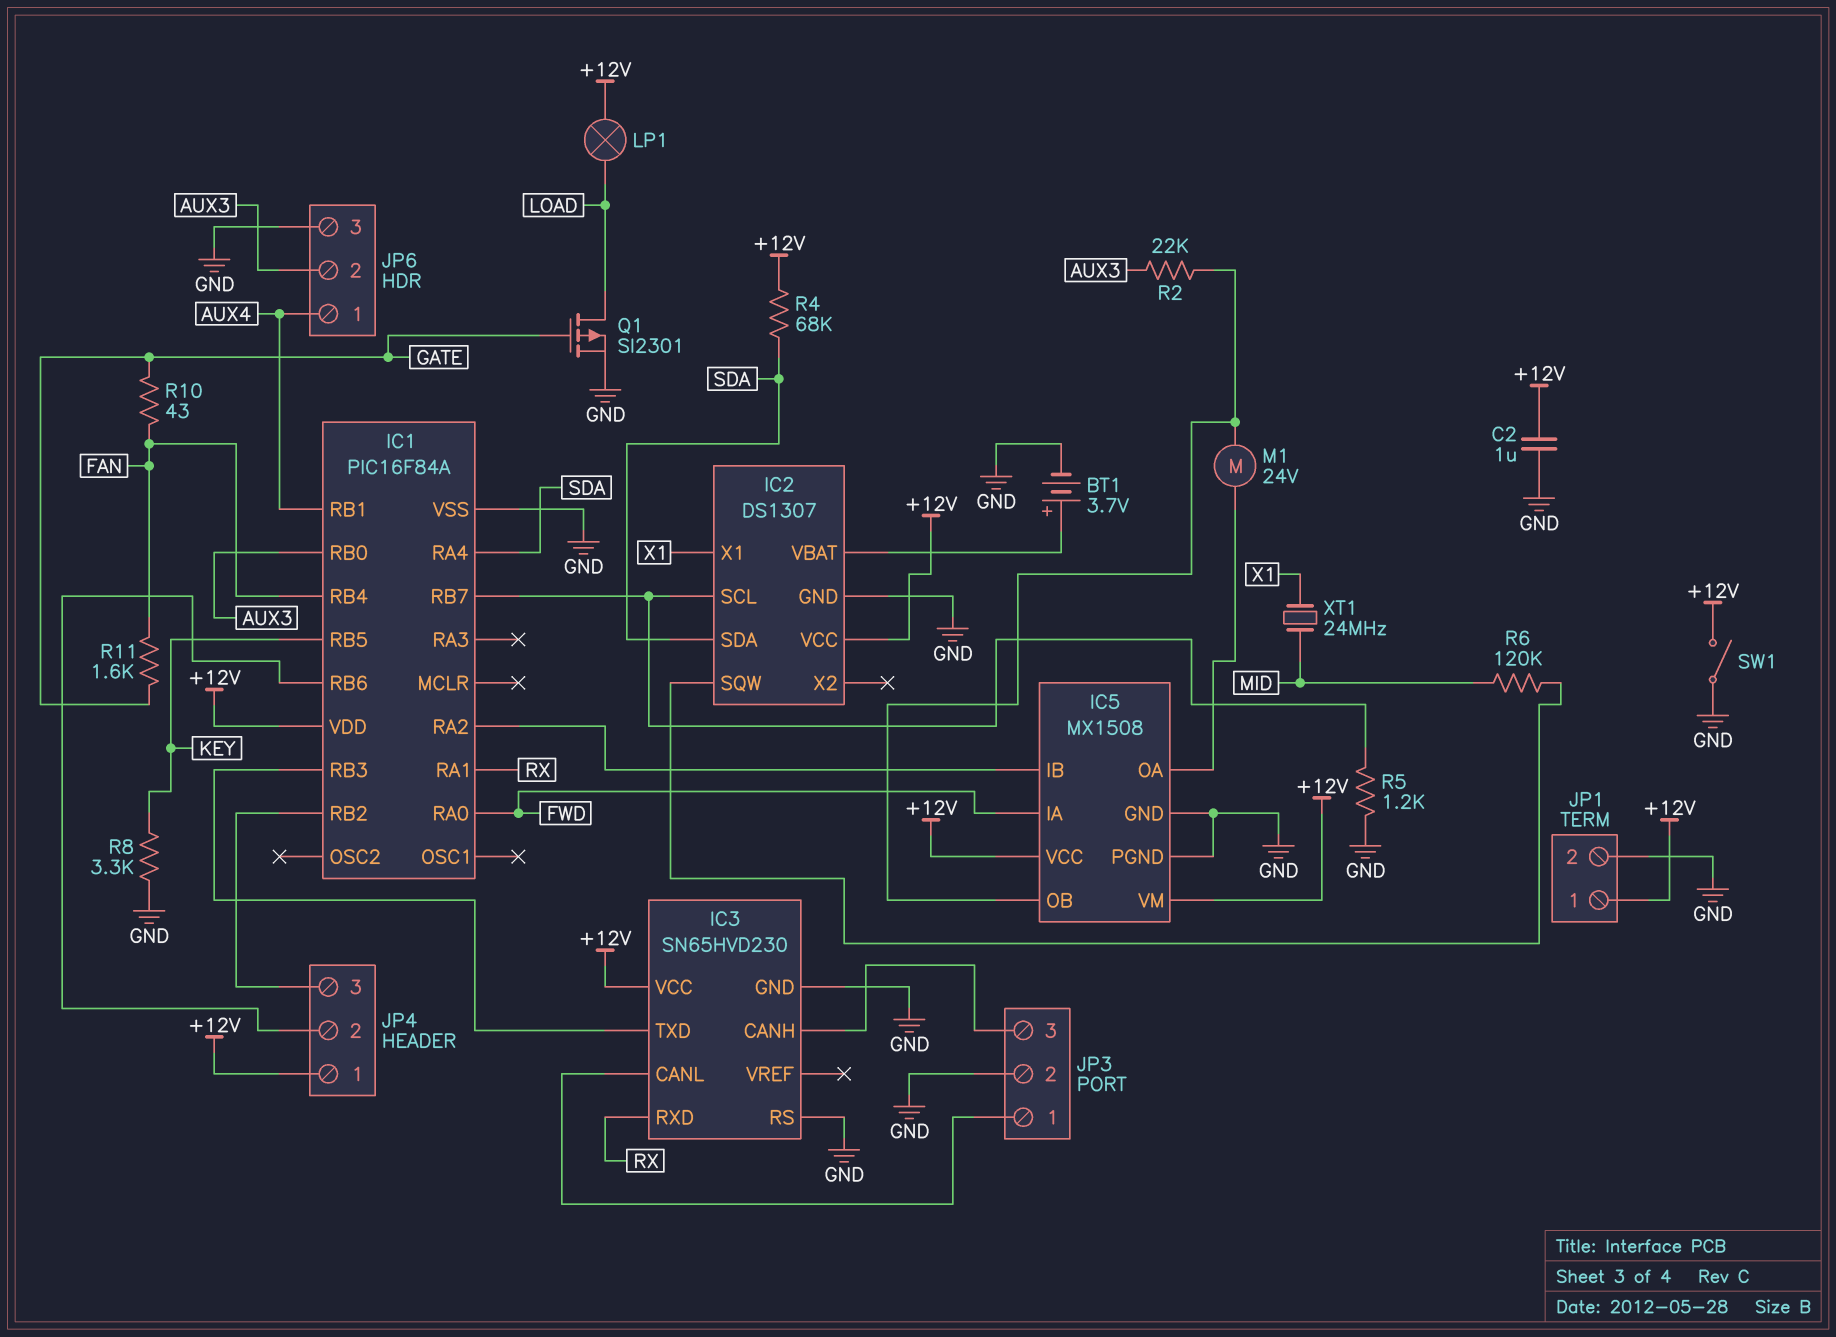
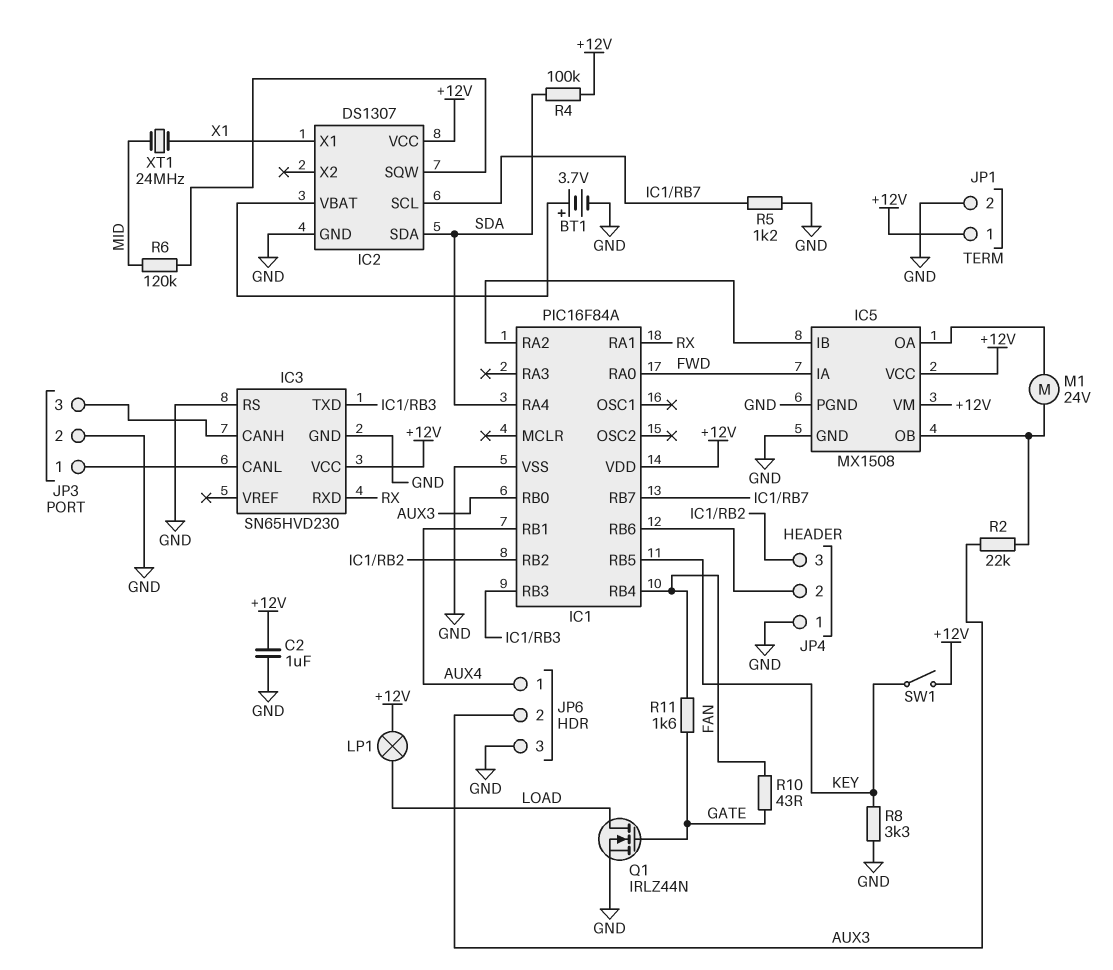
JP4 pin 1: +12V -> GND
Q1: PMOS SI2301 (G GATE, D LOAD, S GND) -> NMOS IRLZ44N (G GATE, D LOAD, S GND)
R4: 68k (+12V, SDA) -> 100k (+12V, SDA)
SW1: switch (+12V, GND) -> switch (+12V, KEY)

